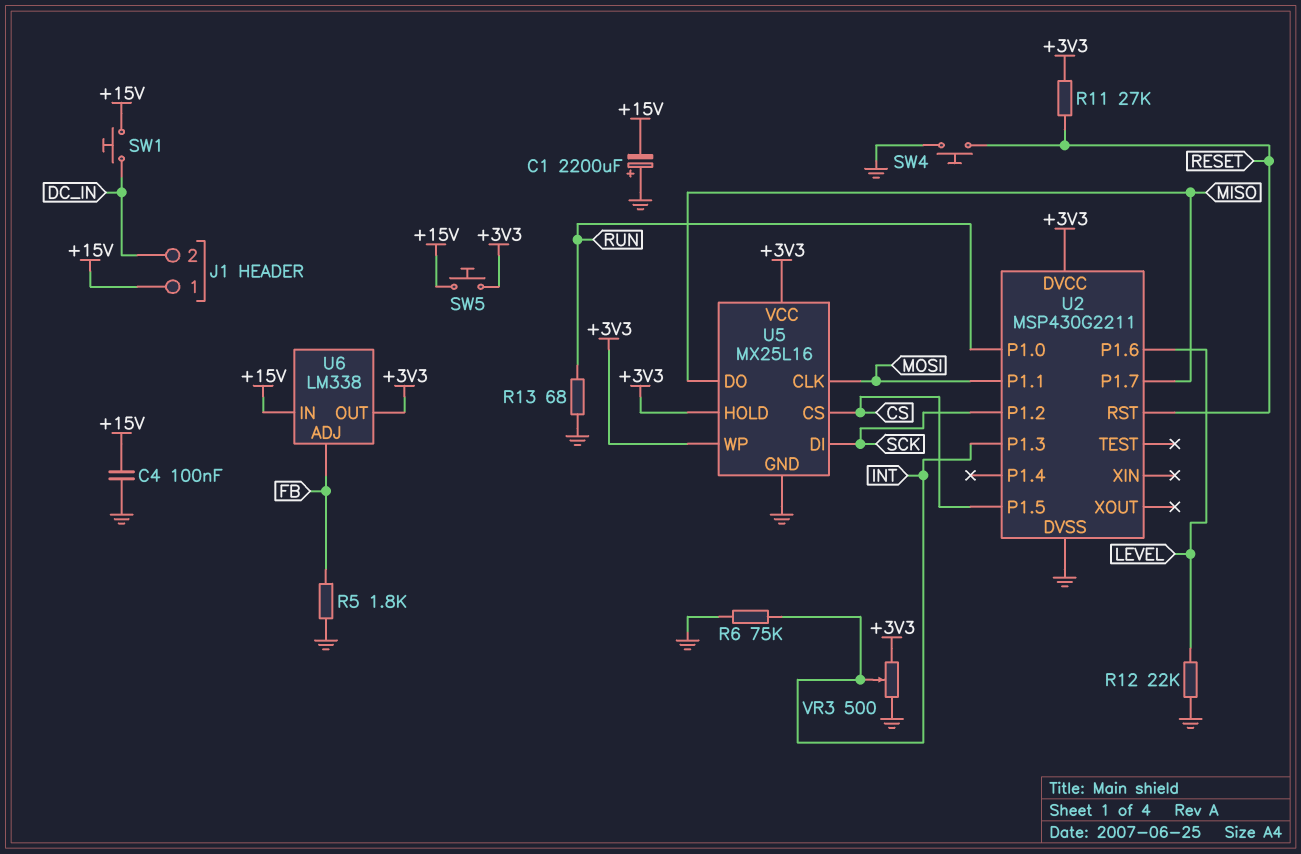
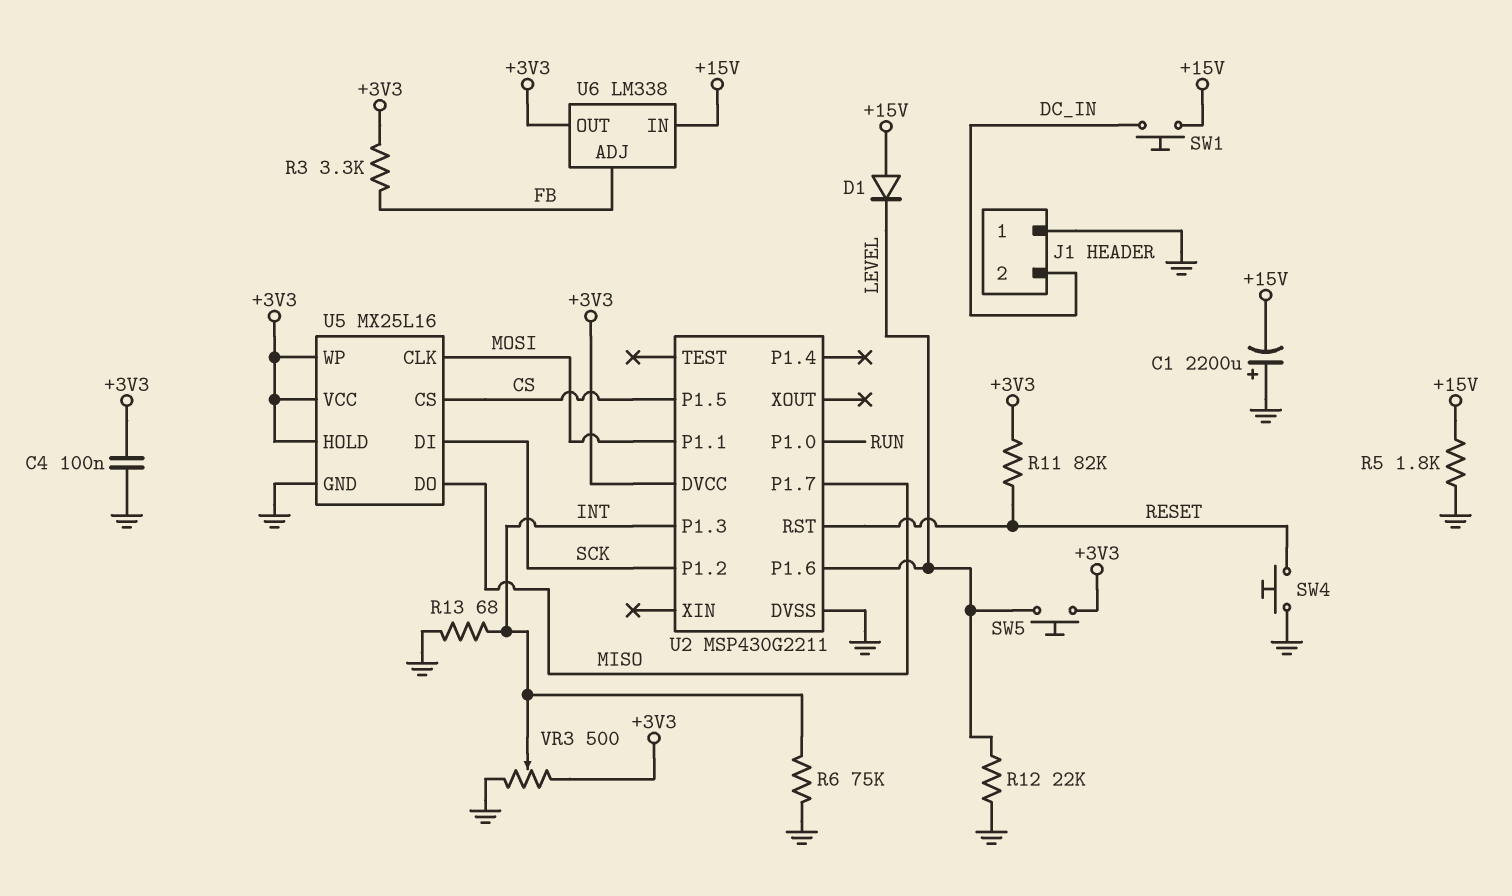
C4: 100nF (+15V, GND) -> 100nF (+3V3, GND)
D1: none -> diode (A +15V, K LEVEL)
J1 pin 1: +15V -> GND
R3: none -> 3.3k (+3V3, FB)
R5: 1.8k (FB, GND) -> 1.8k (+15V, GND)
R11: 27k (+3V3, RESET) -> 82k (+3V3, RESET)
R13: 68 (GND, RUN) -> 68 (GND, INT)
SW5: button (+3V3, +15V) -> button (+3V3, LEVEL)

